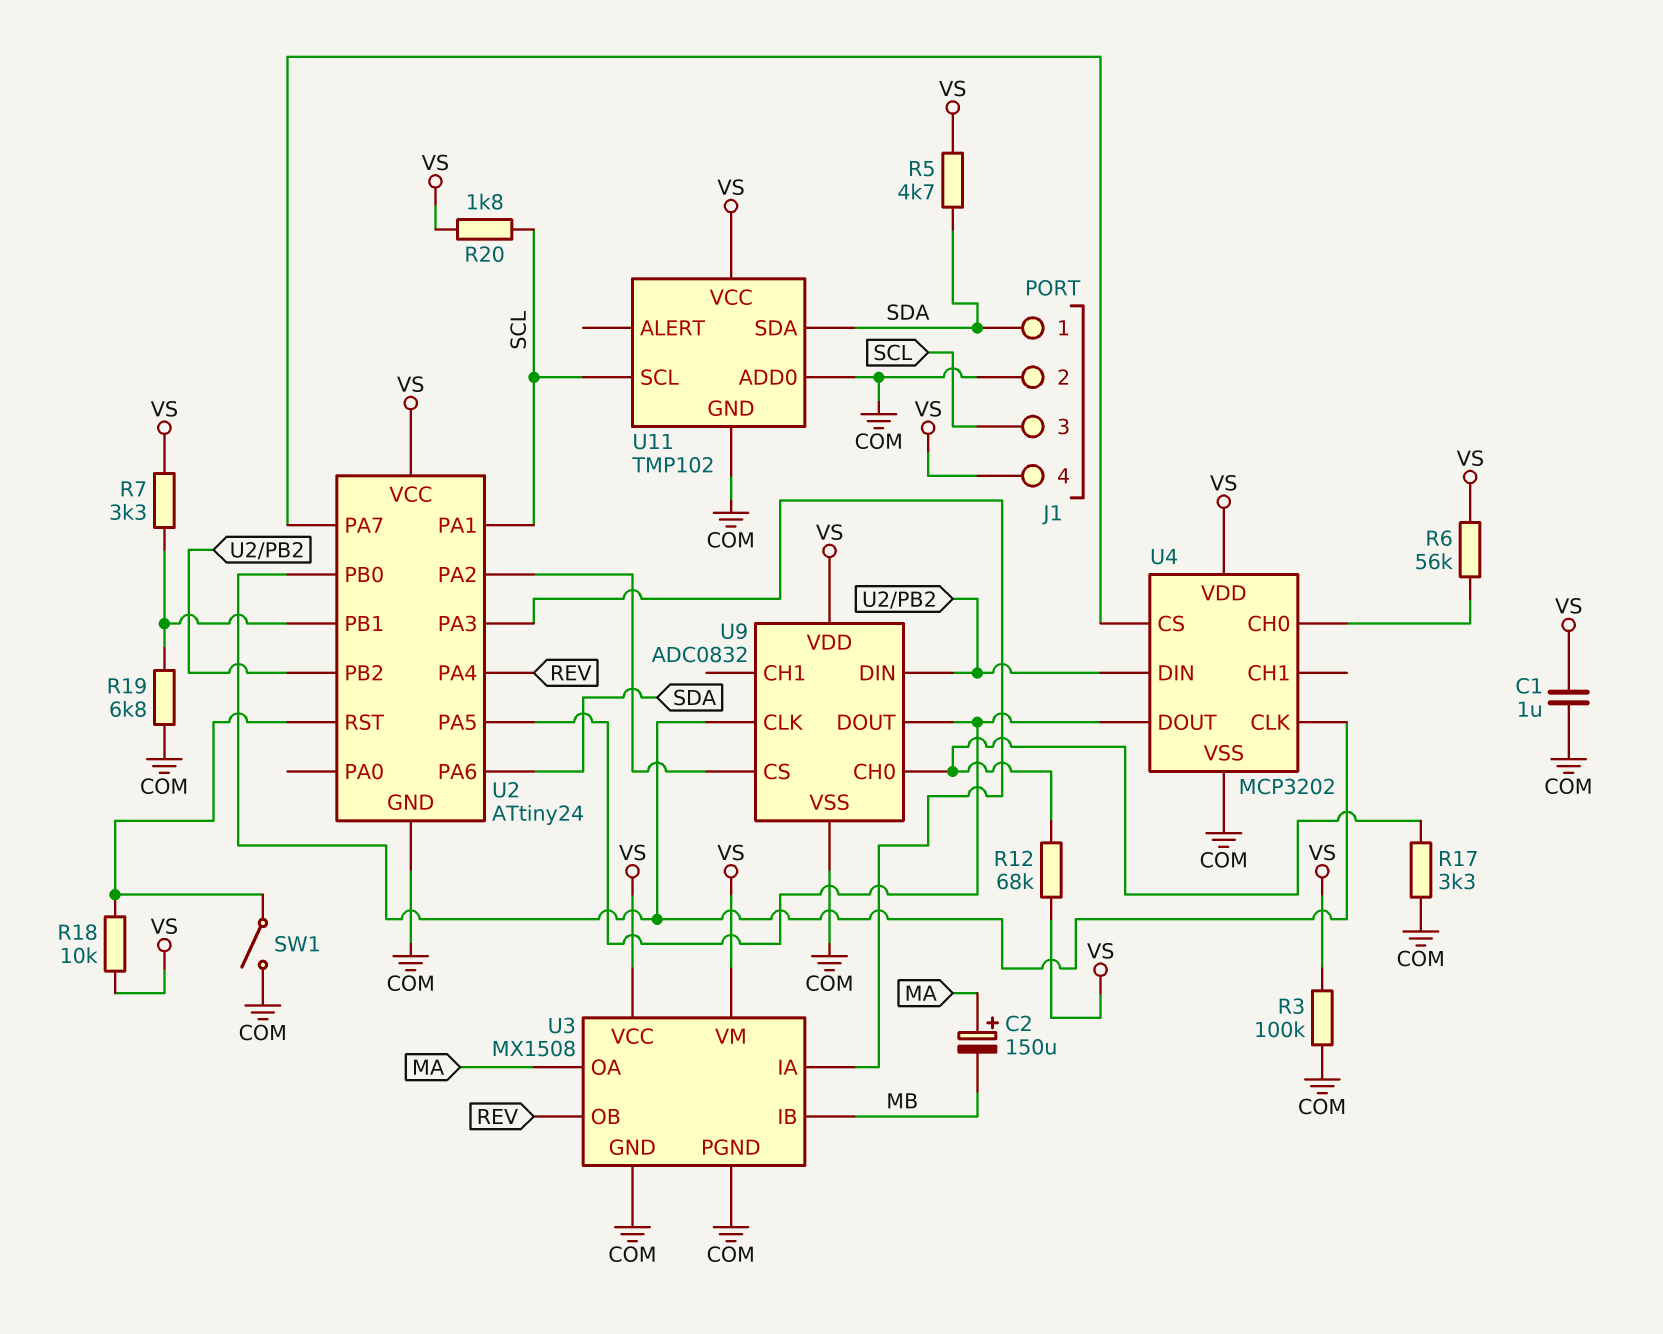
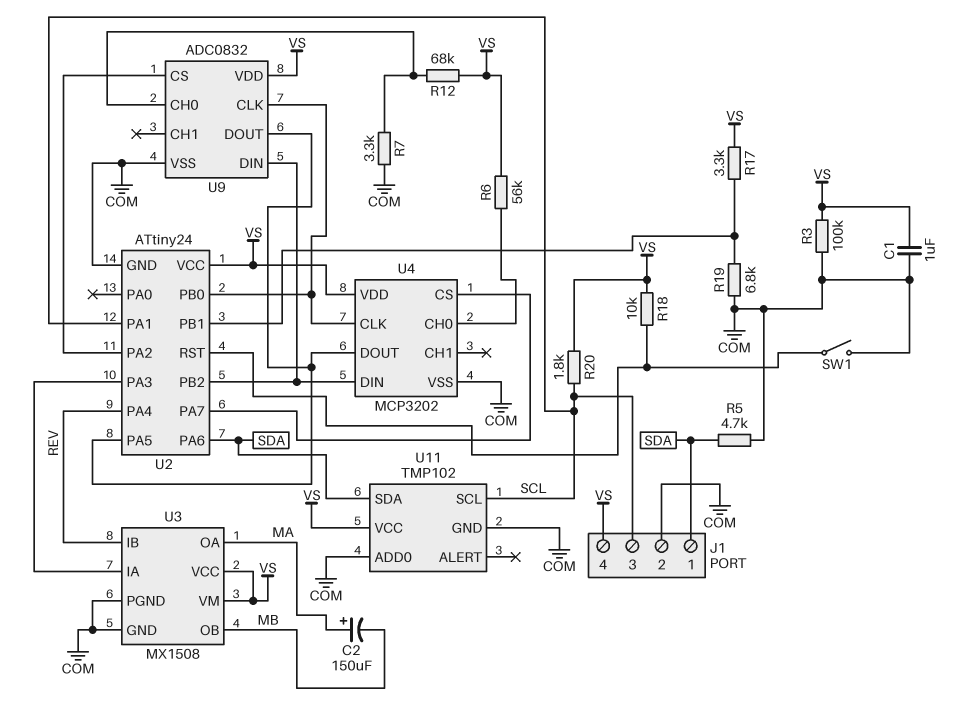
R5: 4.7k (SDA, VS) -> 4.7k (COM, SDA)
R7: 3.3k (U2/PB1, VS) -> 3.3k (COM, U9/CH0)
R17: 3.3k (COM, U9/CH0) -> 3.3k (U2/PB1, VS)
U3 pin IB: MB -> REV
U3 pin OB: REV -> MB

